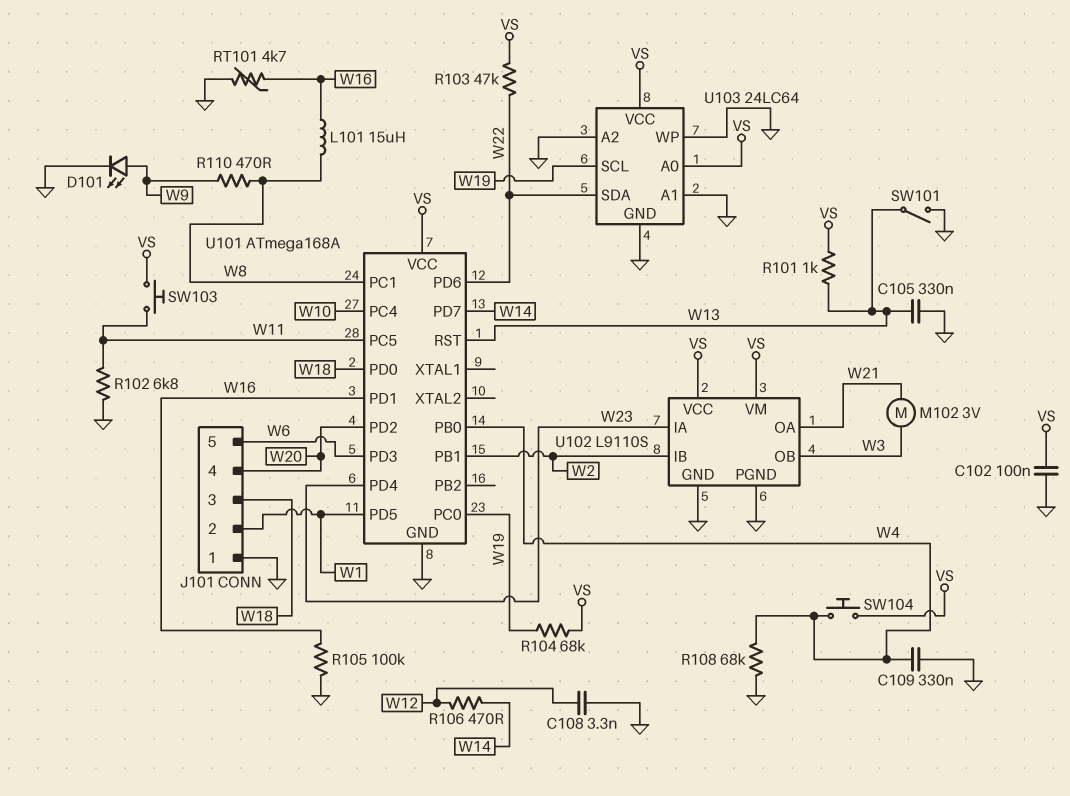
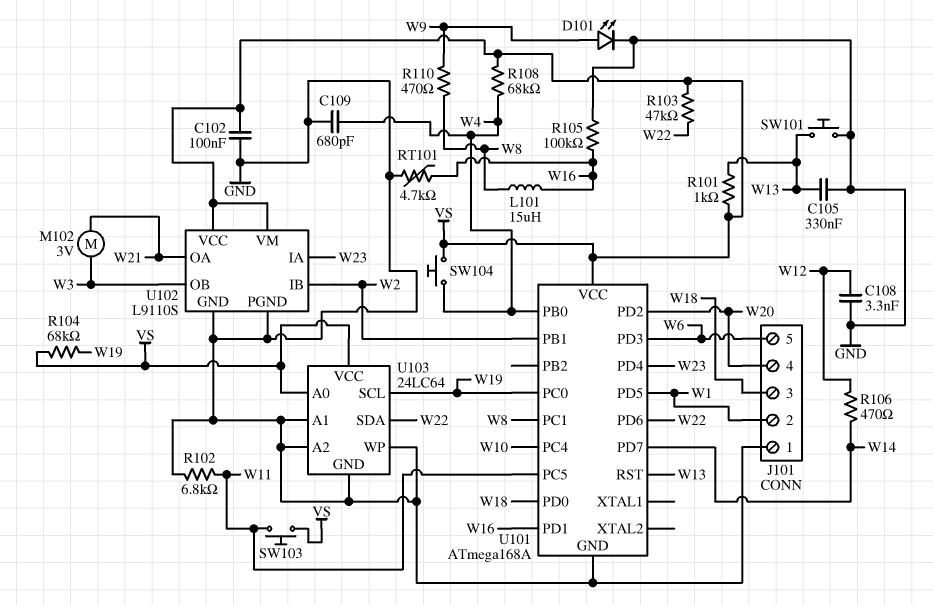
C109: 330nF (GND, W4) -> 680pF (GND, W4)
R108: 68k (GND, W4) -> 68k (VS, W4)
SW101: switch (GND, W13) -> button (GND, W13)

